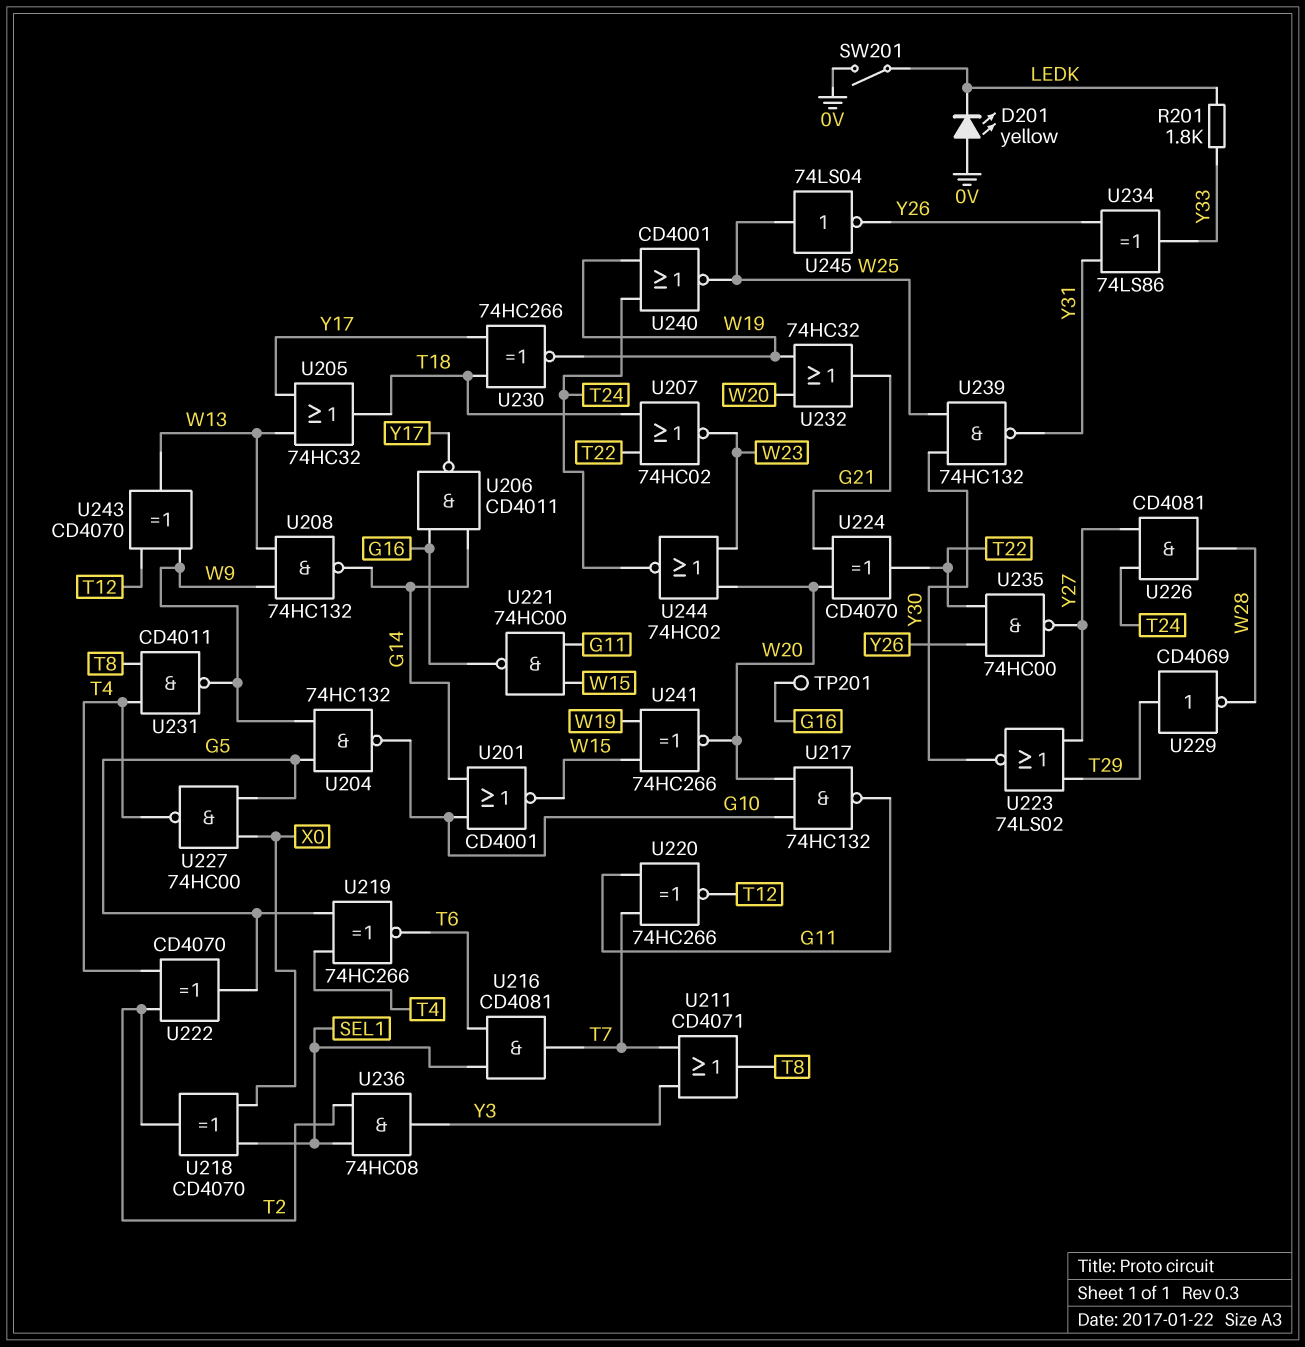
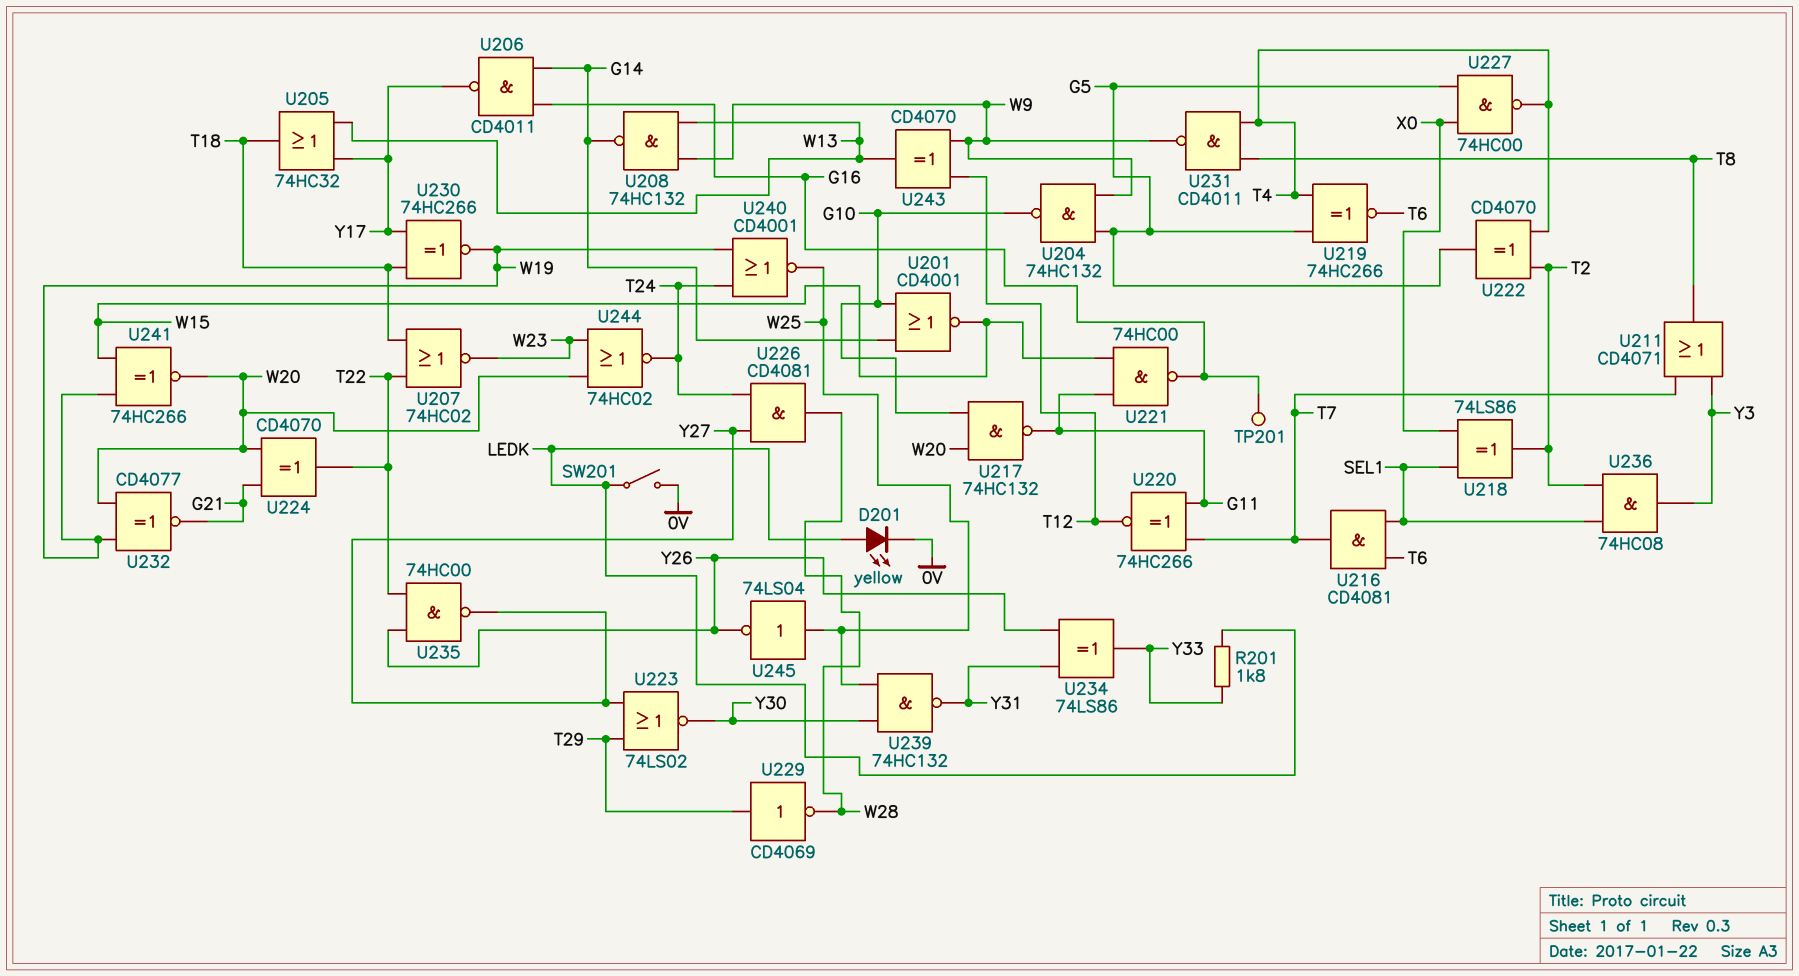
D201: LED yellow (A 0V, K LEDK) -> LED yellow (A LEDK, K 0V)
U218: XOR CD4070 (in SEL1, in X0, out T2) -> XOR 74LS86 (in SEL1, in X0, out T2)
U232: OR 74HC32 (in W19, in W20, out G21) -> XNOR CD4077 (in W19, in W20, out G21)

